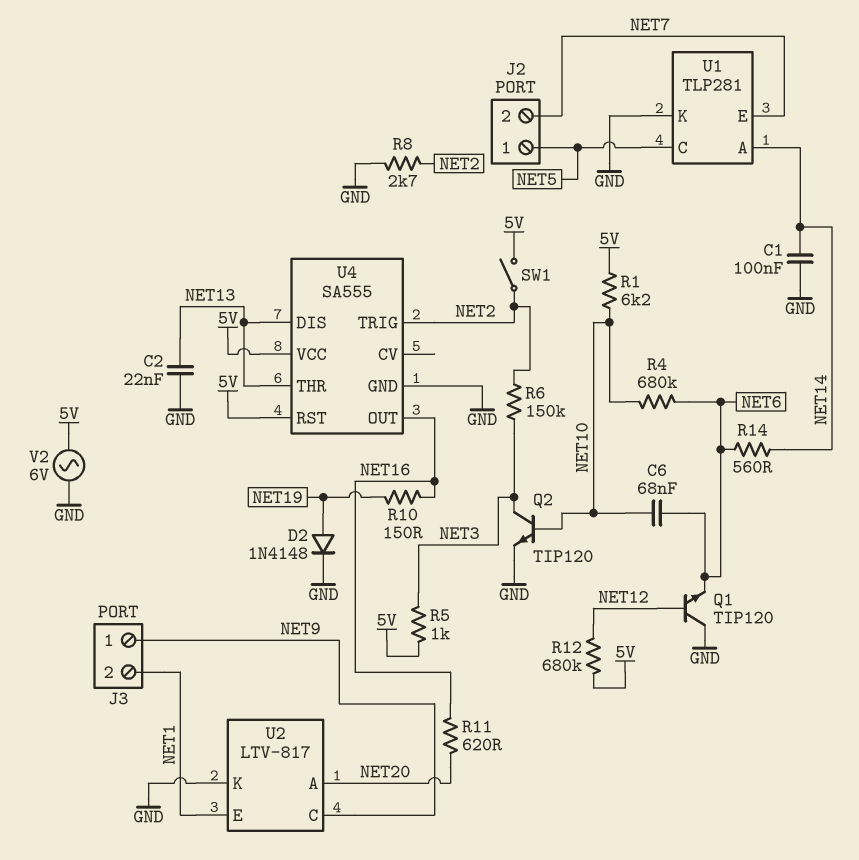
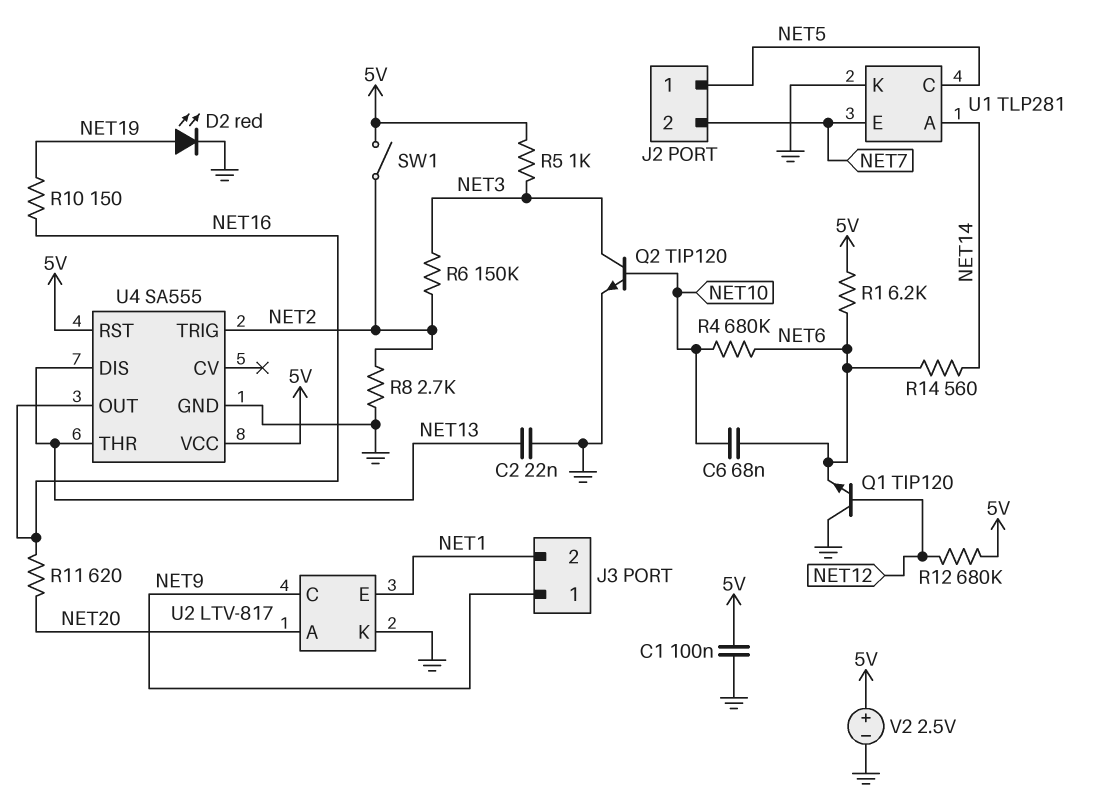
C1: 100nF (GND, NET14) -> 100nF (5V, GND)
D2: diode 1N4148 (A NET19, K GND) -> LED red (A NET19, K GND)
R1: 6.2k (5V, NET10) -> 6.2k (5V, NET6)
V2: AC 6V (5V, GND) -> 2.5V (plus 5V, minus GND)

